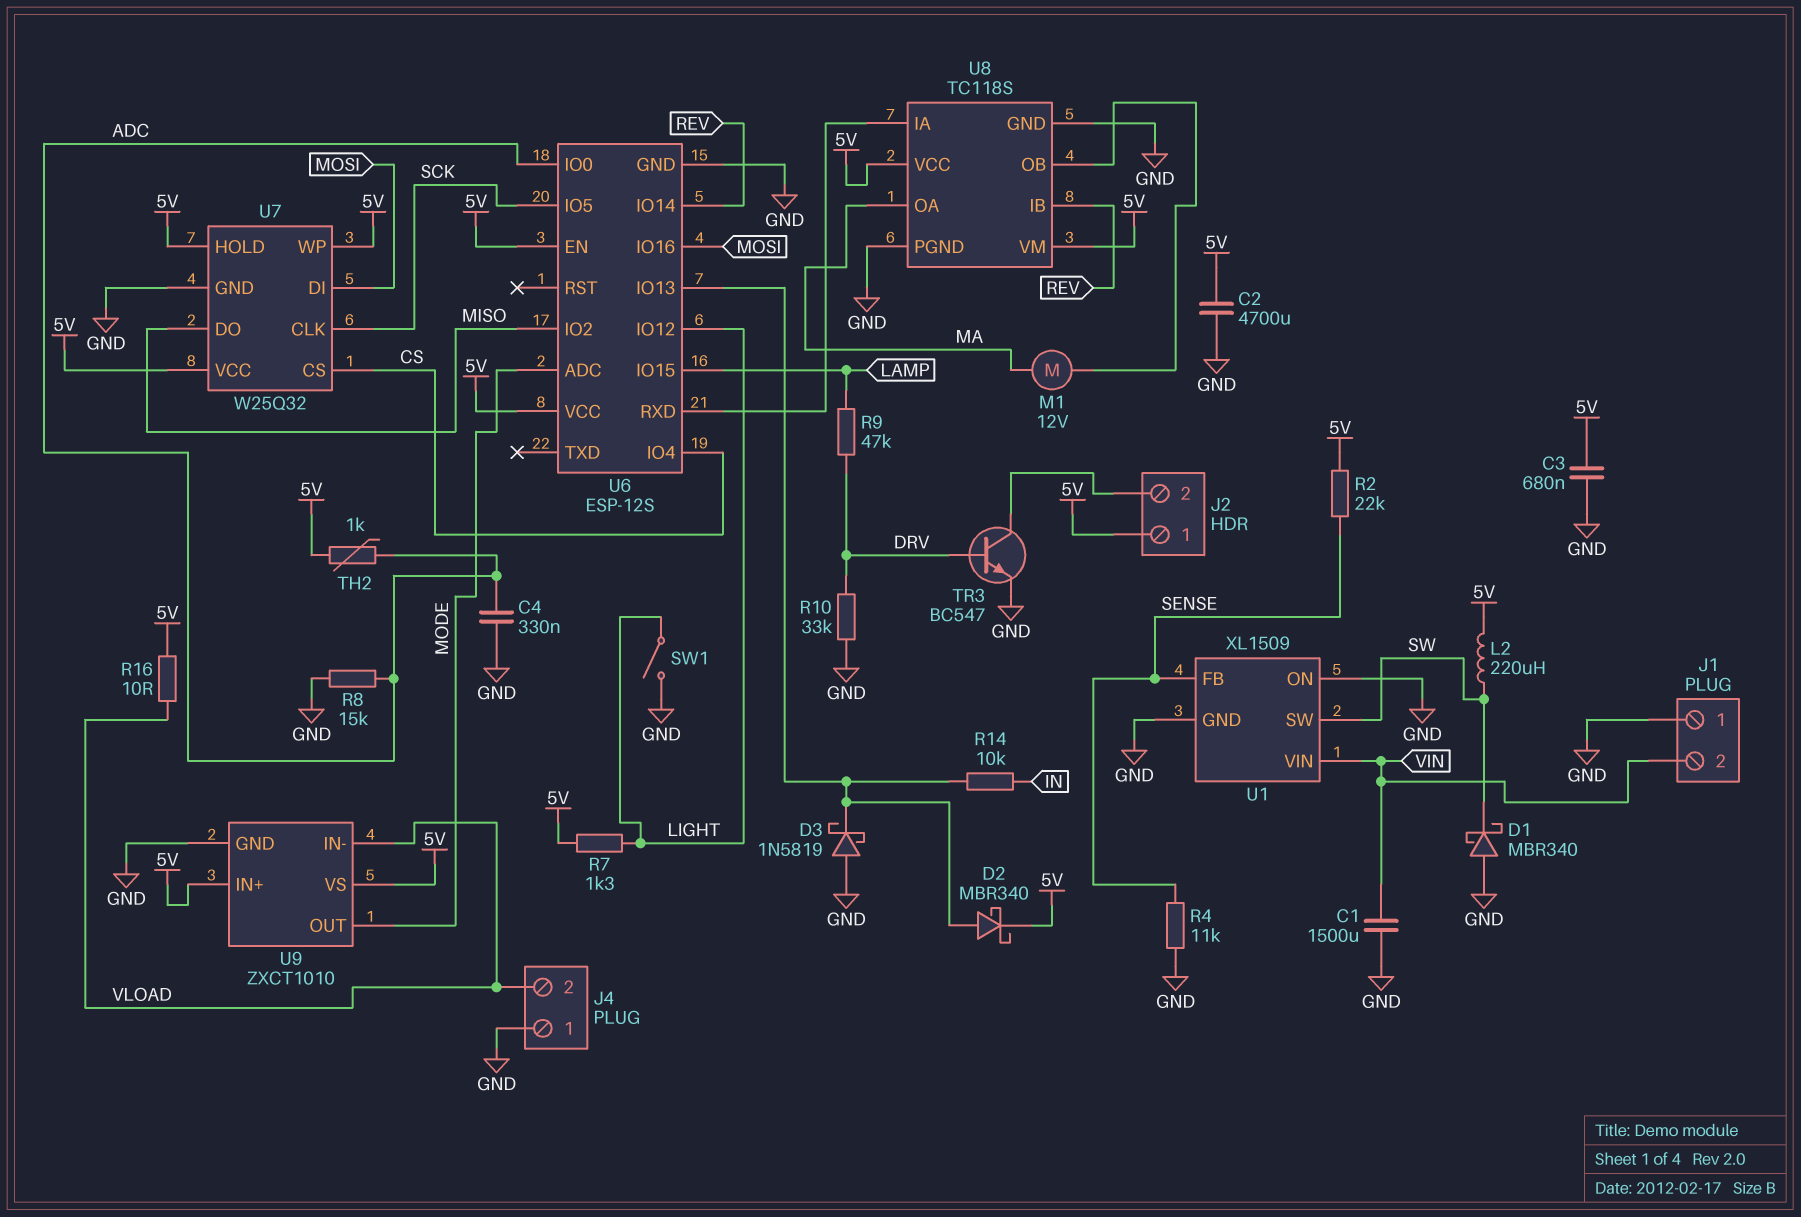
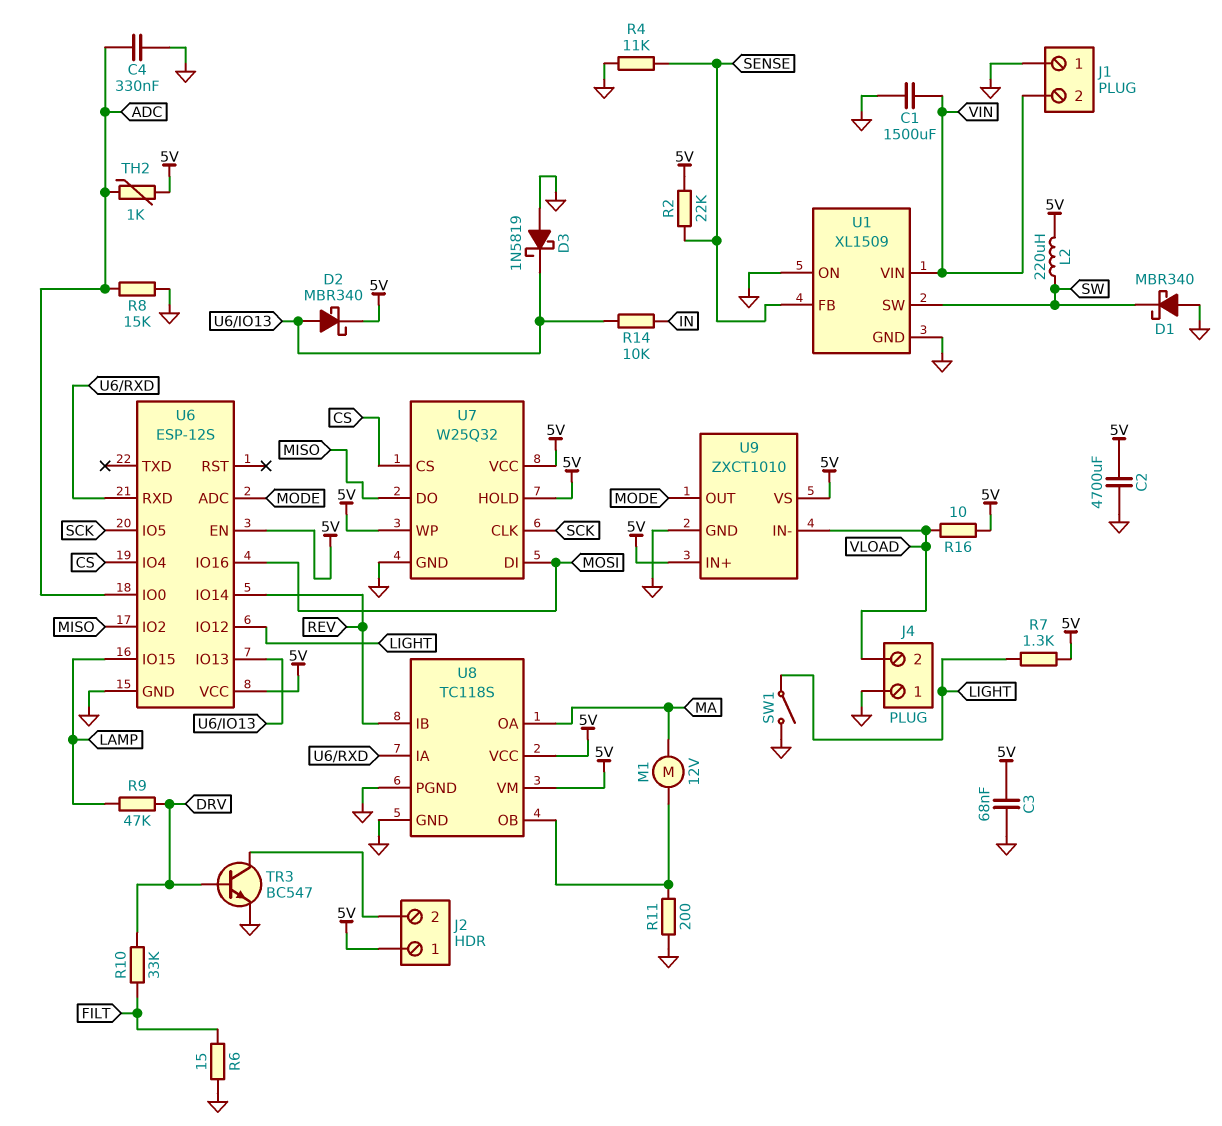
C3: 680nF (5V, GND) -> 68nF (5V, GND)
R6: none -> 15 (FILT, GND)
R10: 33k (DRV, GND) -> 33k (DRV, FILT)
R11: none -> 200 (GND, U8/OB)

